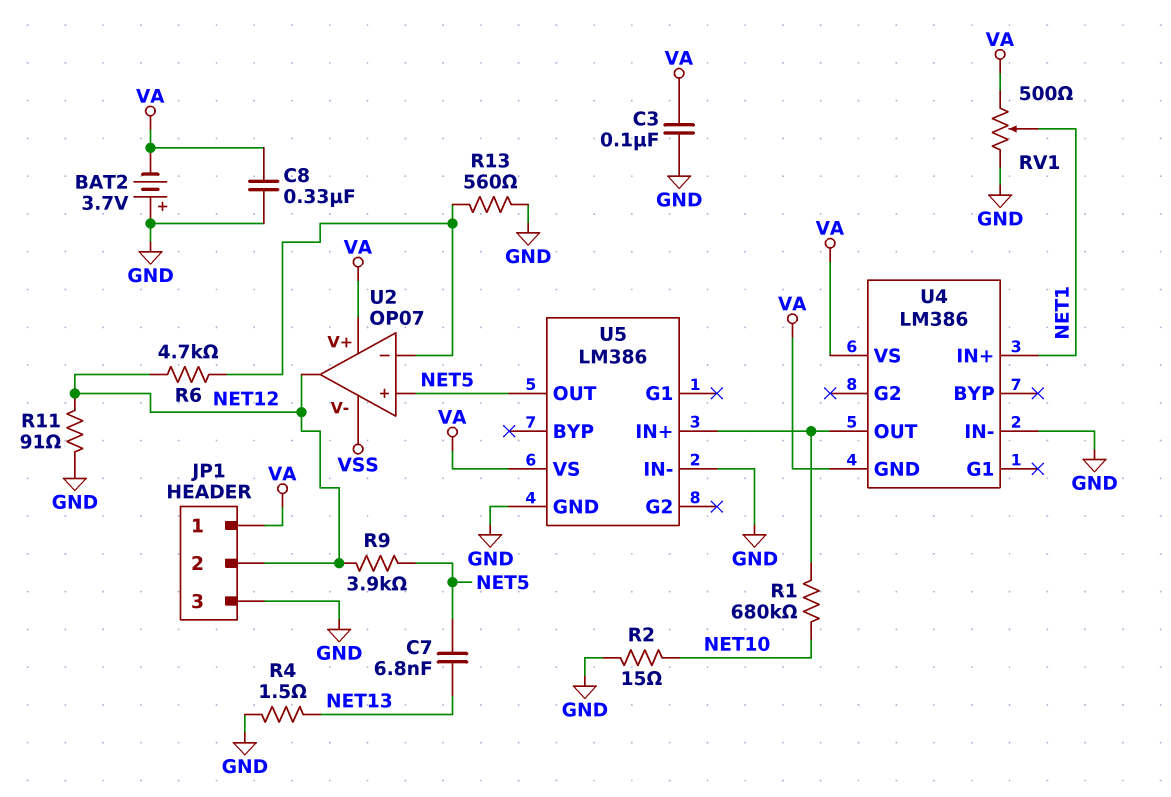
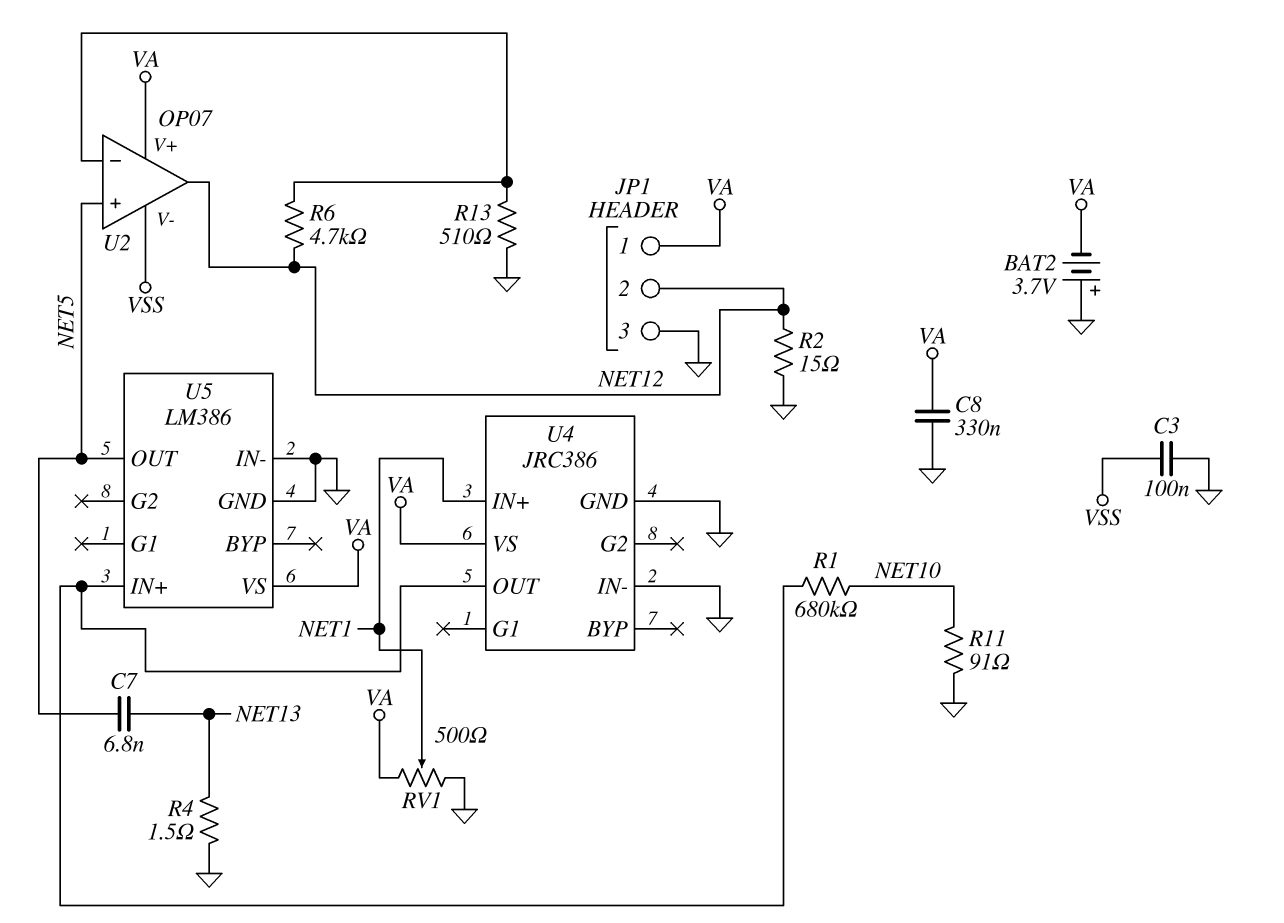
C3: 100nF (GND, VA) -> 100nF (GND, VSS)
R2: 15 (GND, NET10) -> 15 (GND, NET12)
R9: 3.9k (NET5, NET12) -> none
R11: 91 (GND, NET12) -> 91 (GND, NET10)
R13: 560 (GND, U2/in-) -> 510 (GND, U2/in-)
U4: LM386 -> JRC386
U4 pin GND: VA -> GND

